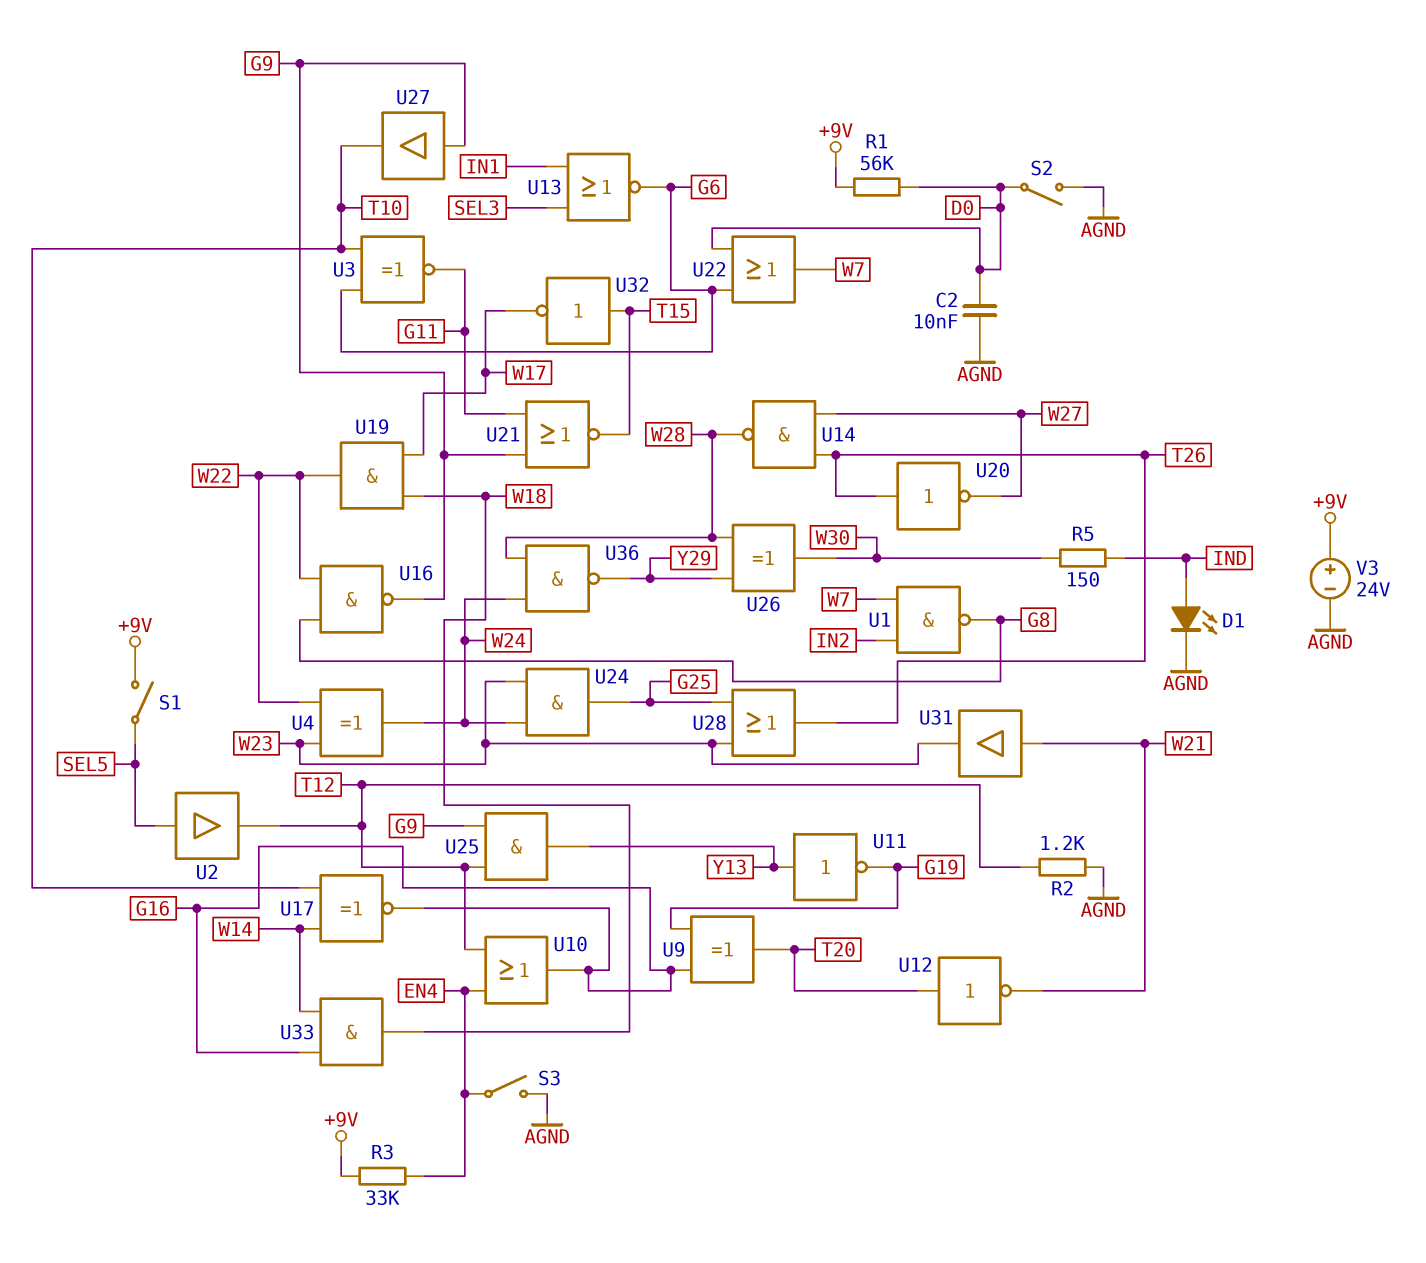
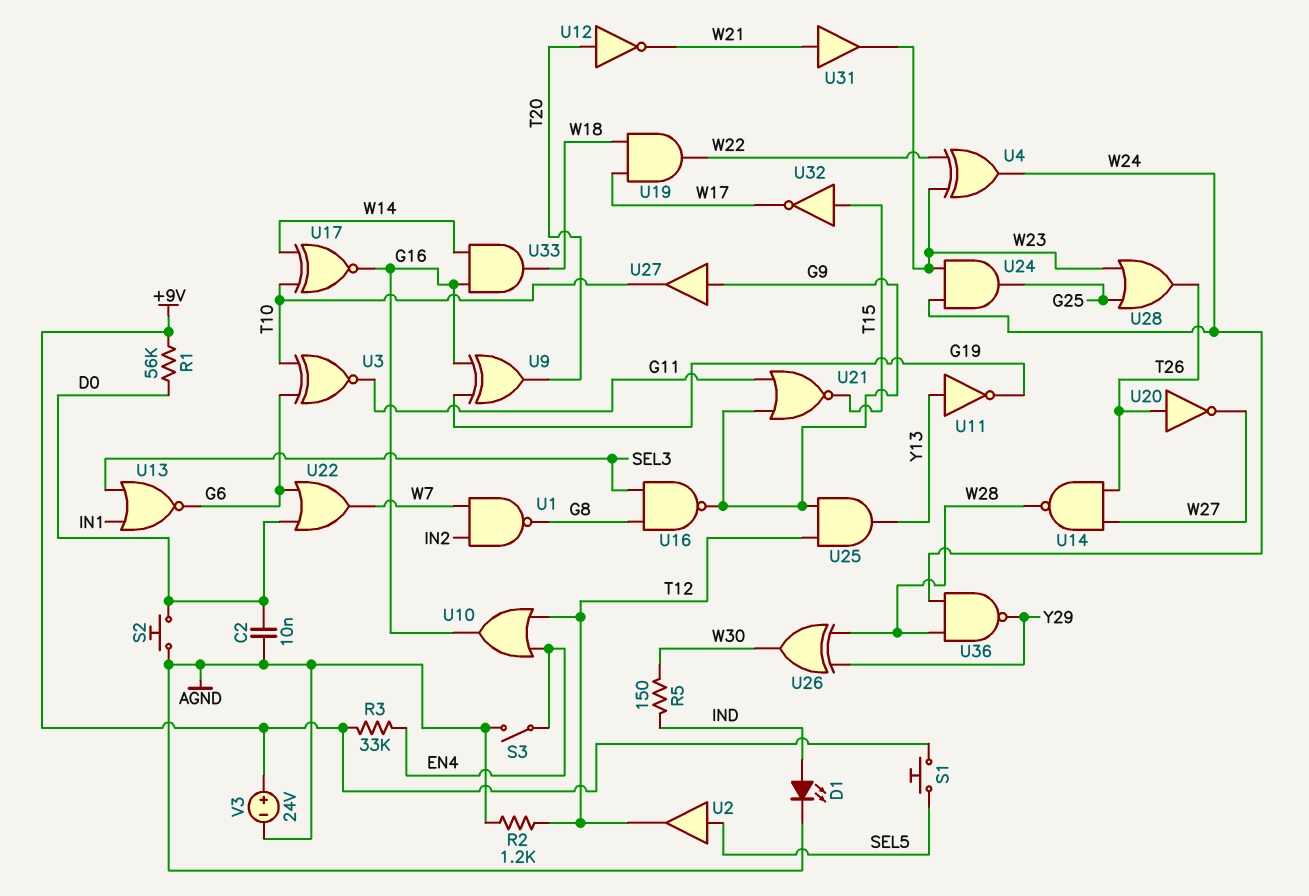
S1: switch (+9V, SEL5) -> button (+9V, SEL5)
S2: switch (AGND, D0) -> button (AGND, D0)
U16: NAND (in G8, in W22, out G9) -> NAND (in G8, in SEL3, out G9)

